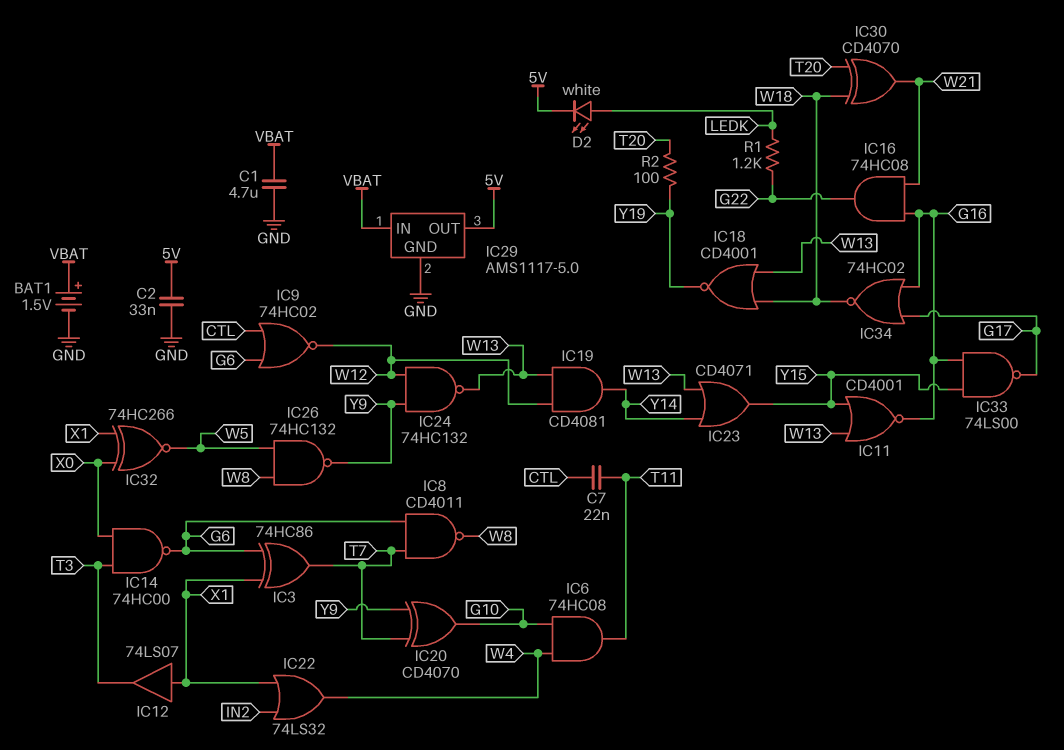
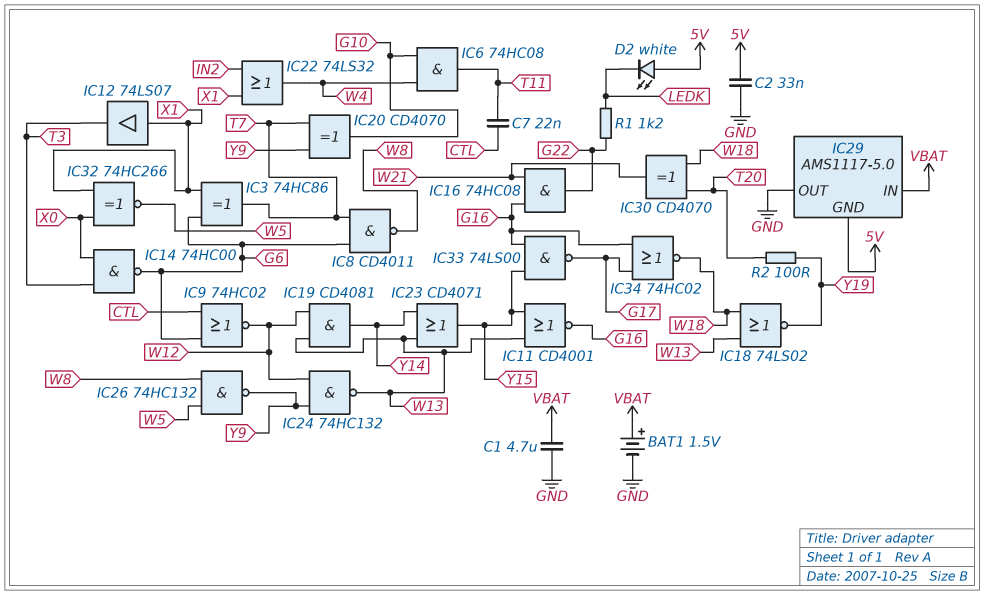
D2: LED white (A LEDK, K 5V) -> LED white (A 5V, K LEDK)
IC18: NOR CD4001 (in W13, in W18, out Y19) -> NOR 74LS02 (in W13, in W18, out Y19)
IC29 pin GND: GND -> 5V
IC29 pin OUT: 5V -> GND

